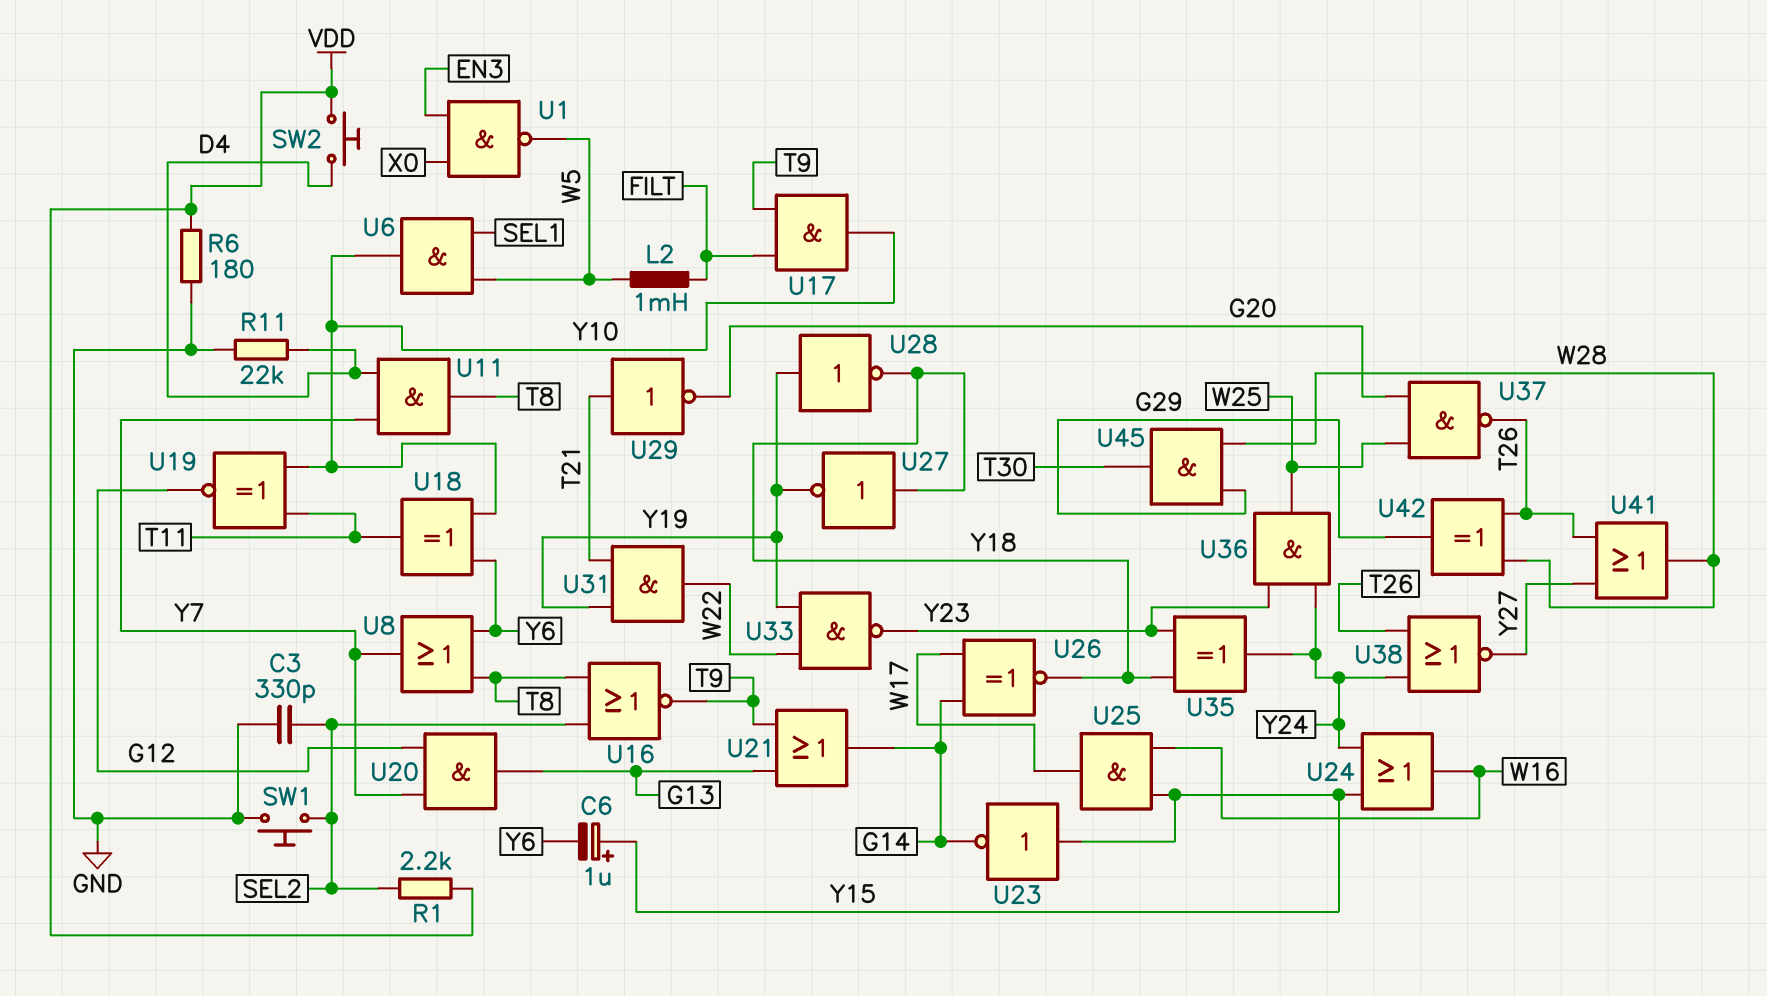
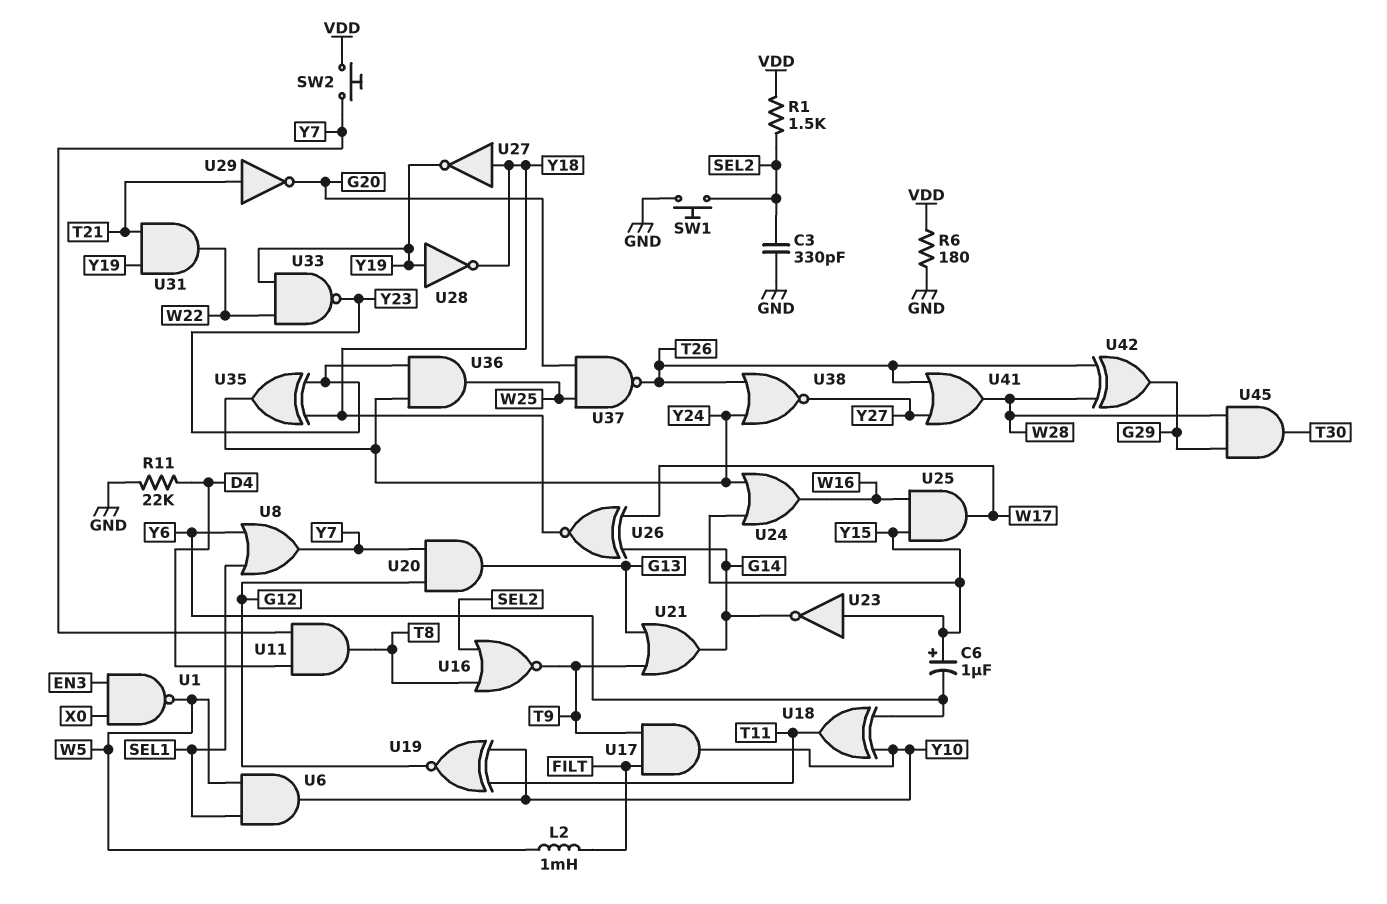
R1: 2.2k (SEL2, VDD) -> 1.5k (SEL2, VDD)
SW2: button (D4, VDD) -> button (VDD, Y7)
U8: OR (in T8, in Y6, out Y7) -> OR (in SEL1, in Y6, out Y7)

